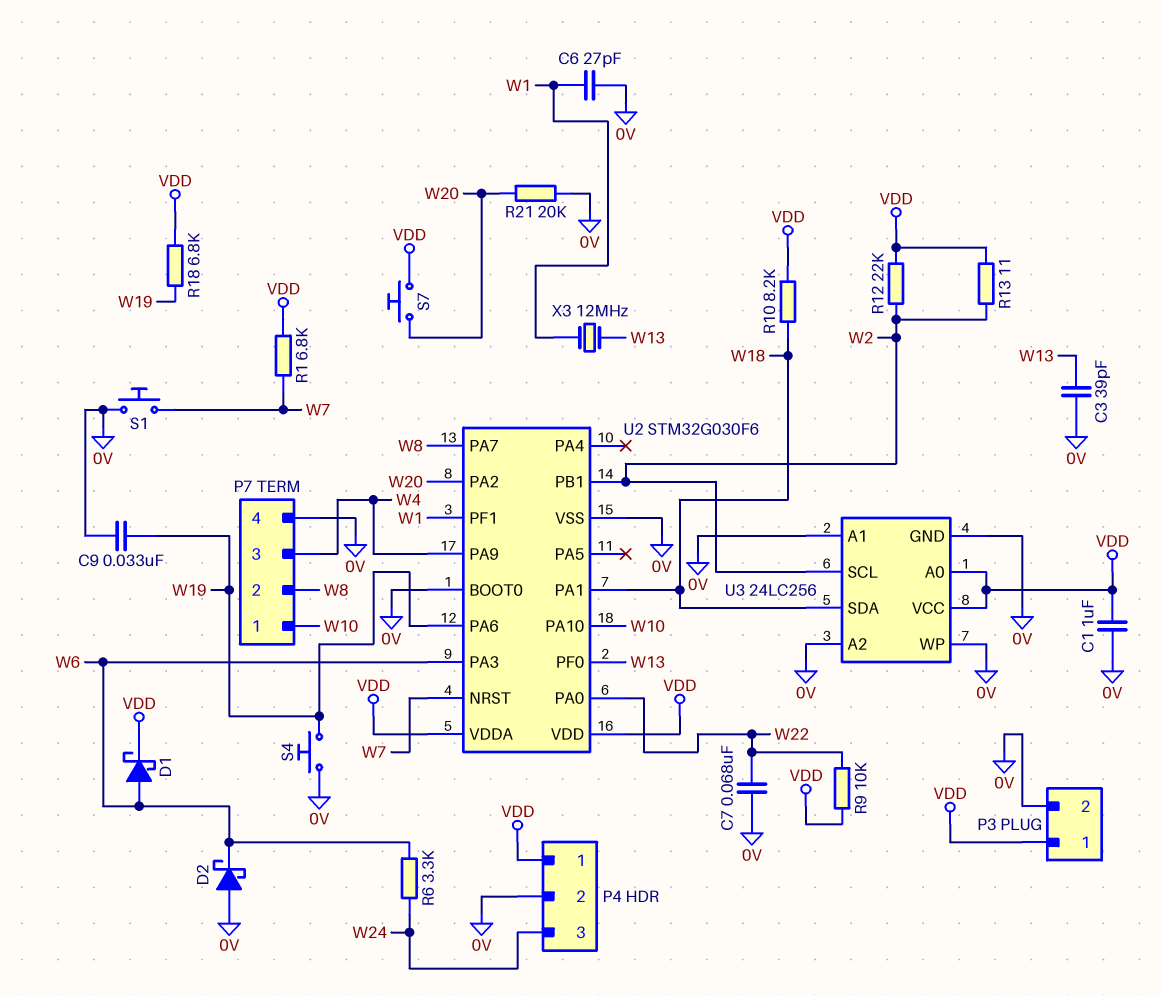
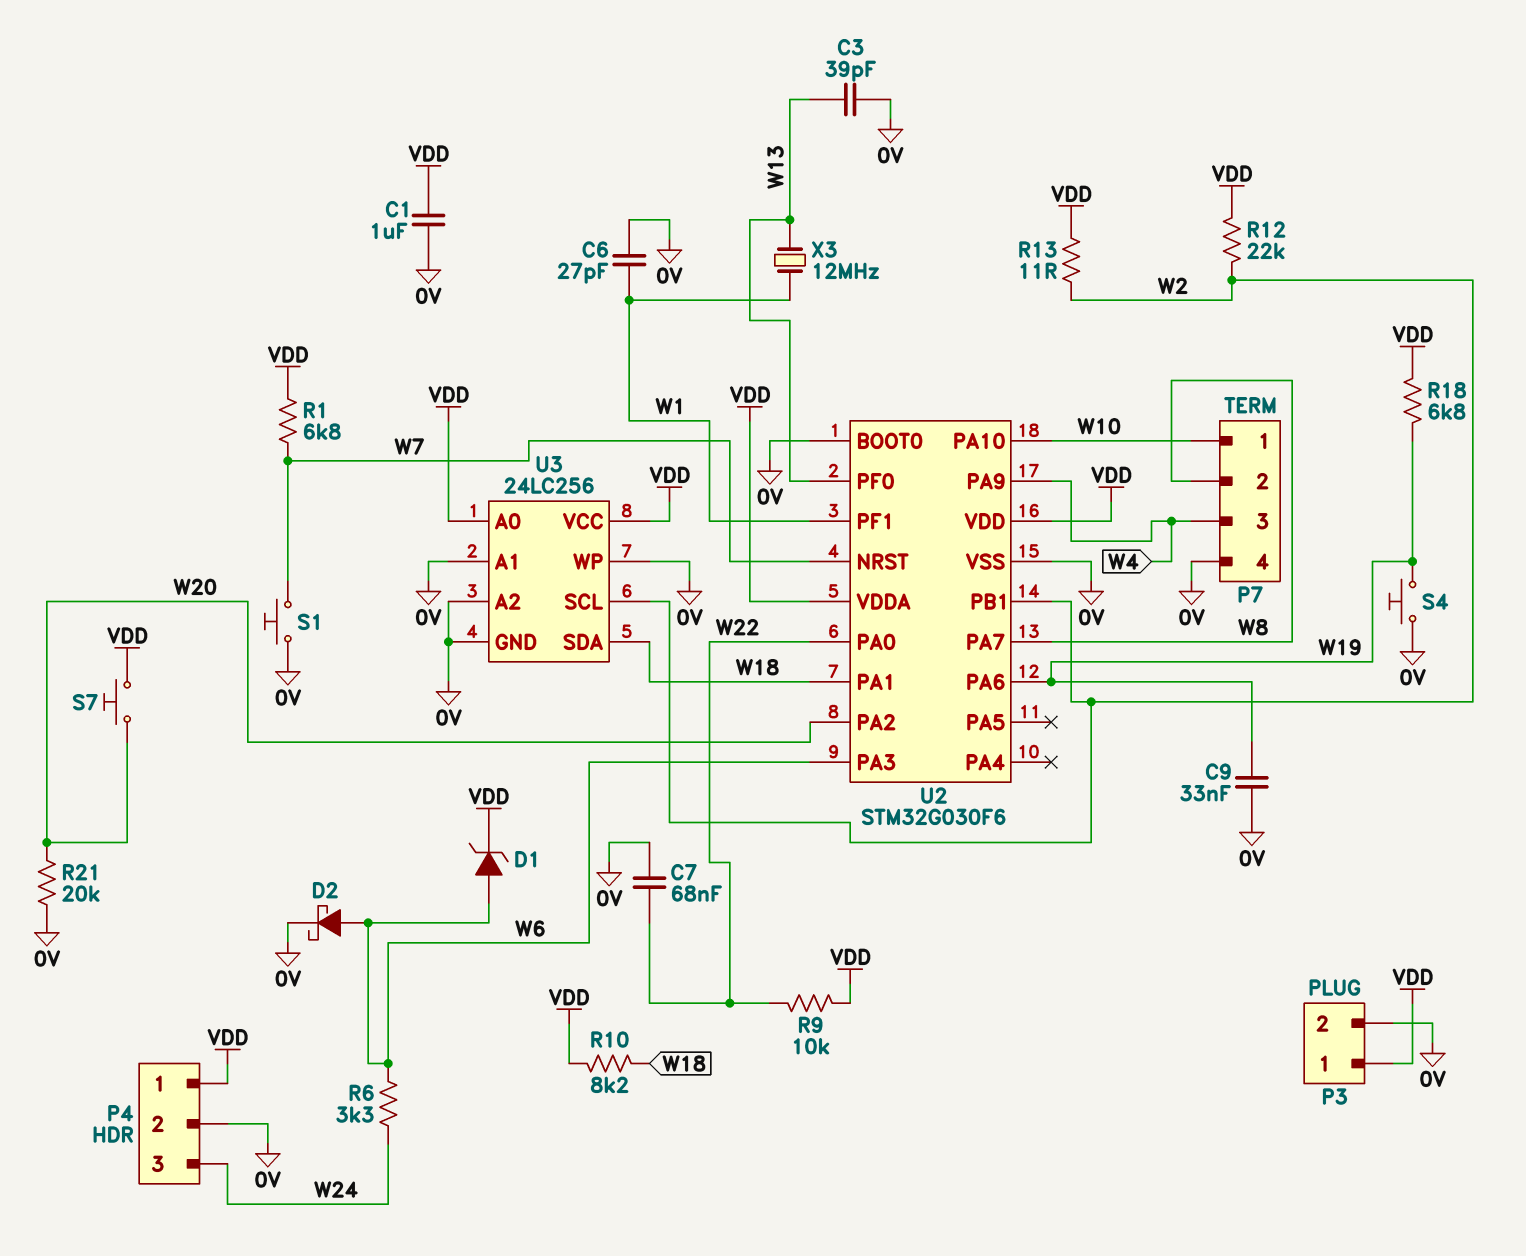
D1: schottky (A W6, K VDD) -> zener (A W6, K VDD)
D2: schottky (A 0V, K W6) -> schottky (A W6, K 0V)

